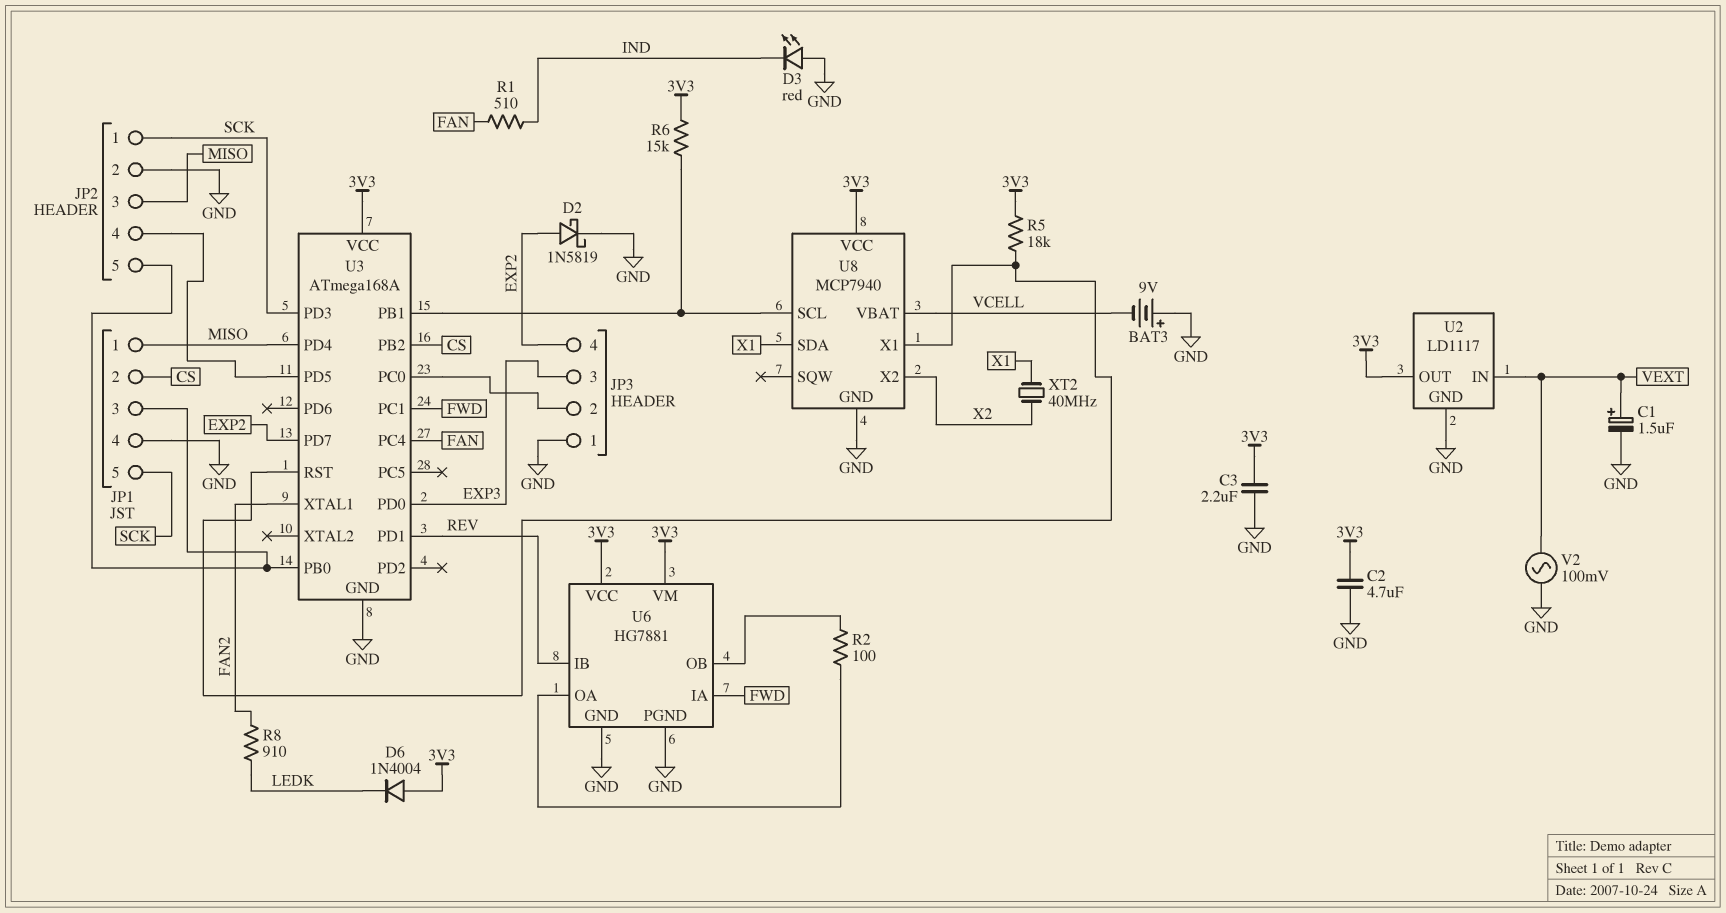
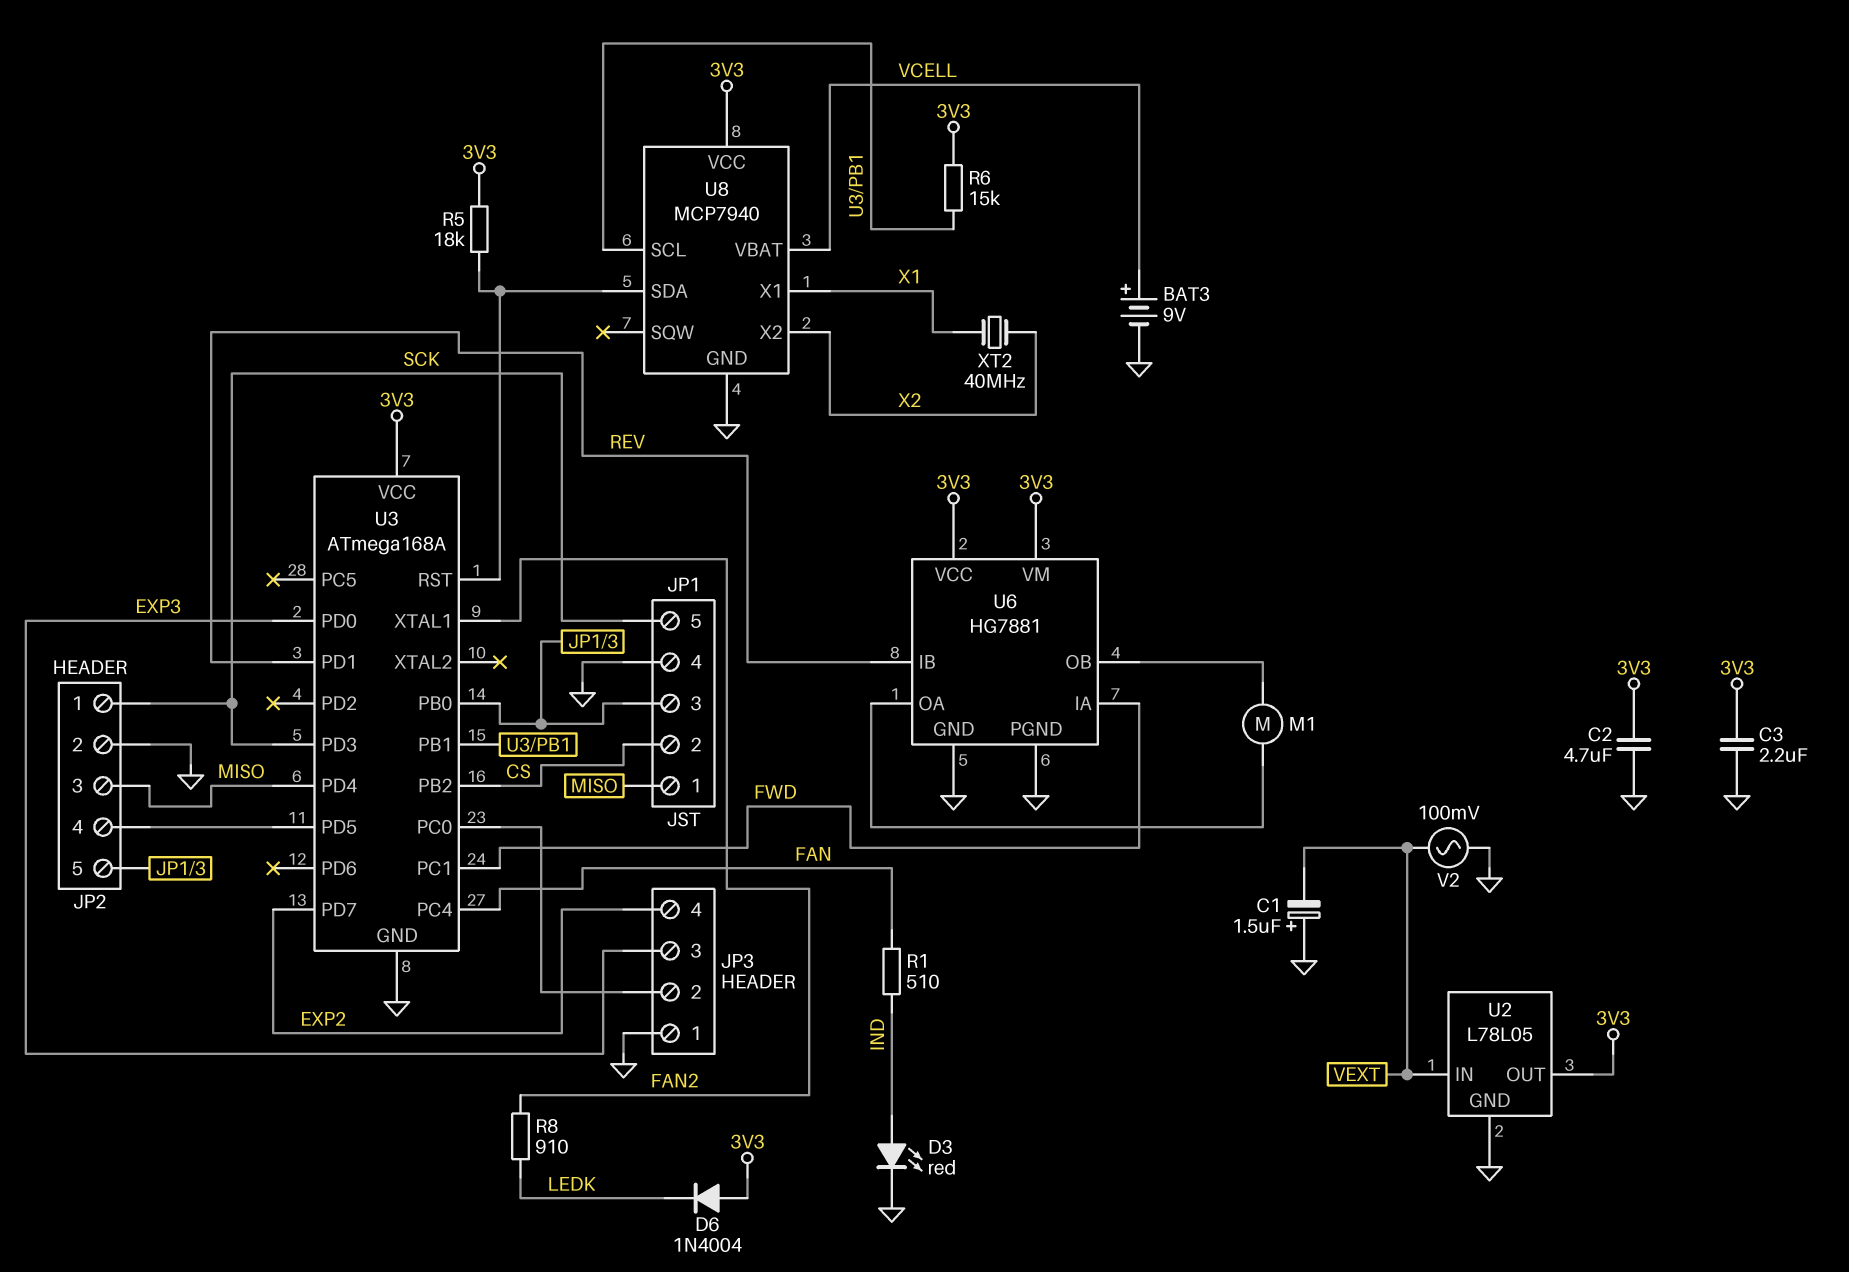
BAT3: 9V (plus GND, minus VCELL) -> 9V (plus VCELL, minus GND)
C1: 1.5uF (plus VEXT, minus GND) -> 1.5uF (plus GND, minus VEXT)
D2: schottky 1N5819 (A EXP2, K GND) -> none
D3: LED red (A GND, K IND) -> LED red (A IND, K GND)
M1: none -> motor (U6/OA, U6/OB)
R2: 100 (U6/OA, U6/OB) -> none
U2: LD1117 -> L78L05
U8 pin SDA: X1 -> U3/RST
U8 pin X1: U3/RST -> X1

